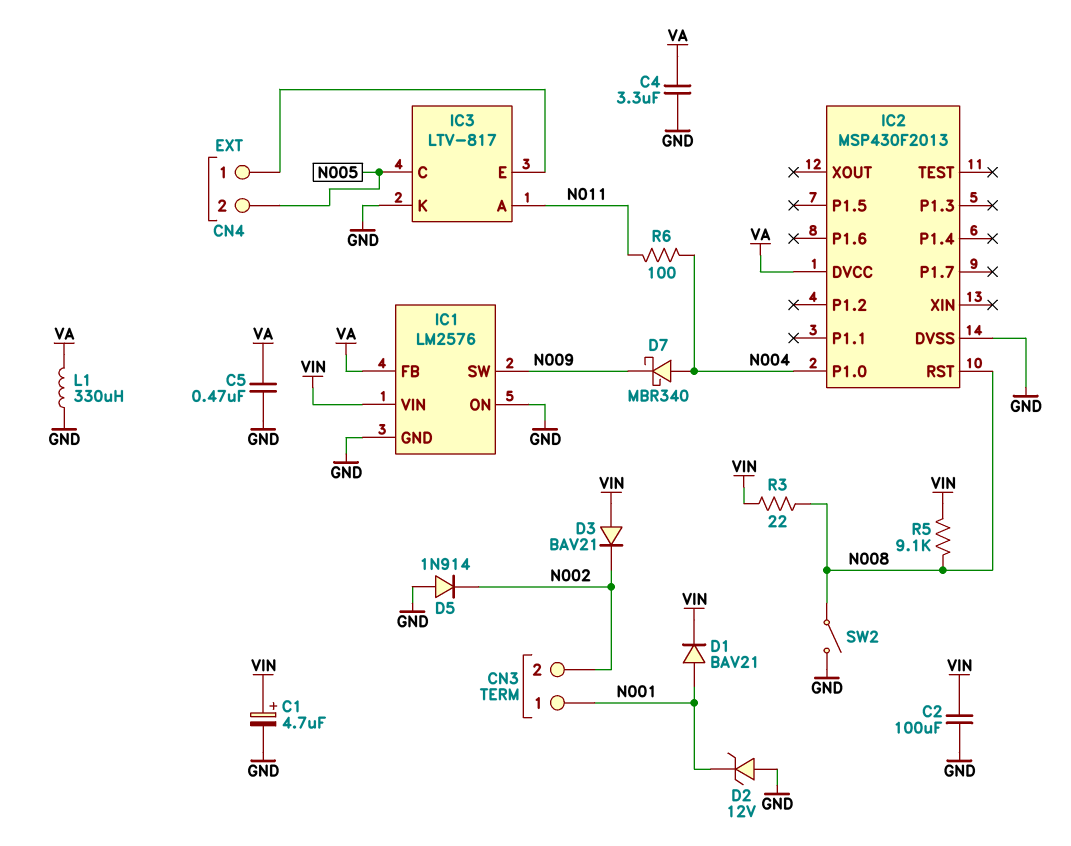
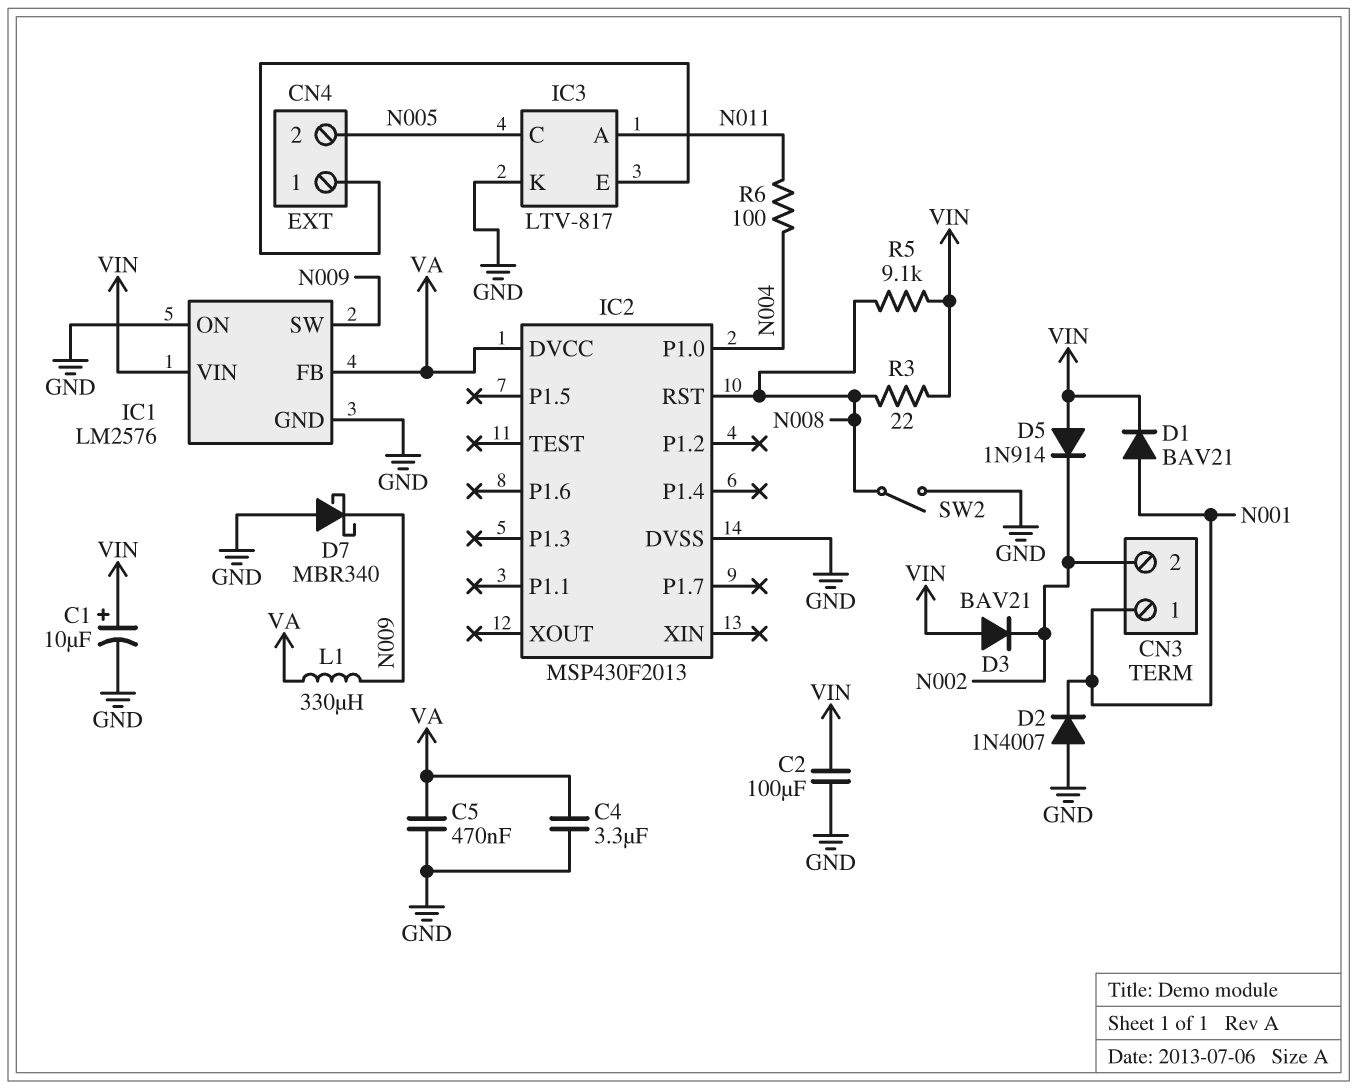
C1: 4.7uF (plus VIN, minus GND) -> 10uF (plus VIN, minus GND)
D2: zener 12V (A GND, K N001) -> diode 1N4007 (A GND, K N001)
D5: diode 1N914 (A GND, K N002) -> diode 1N914 (A VIN, K N002)
D7: schottky MBR340 (A N004, K N009) -> schottky MBR340 (A GND, K N009)
L1: 330uH (GND, VA) -> 330uH (N009, VA)

